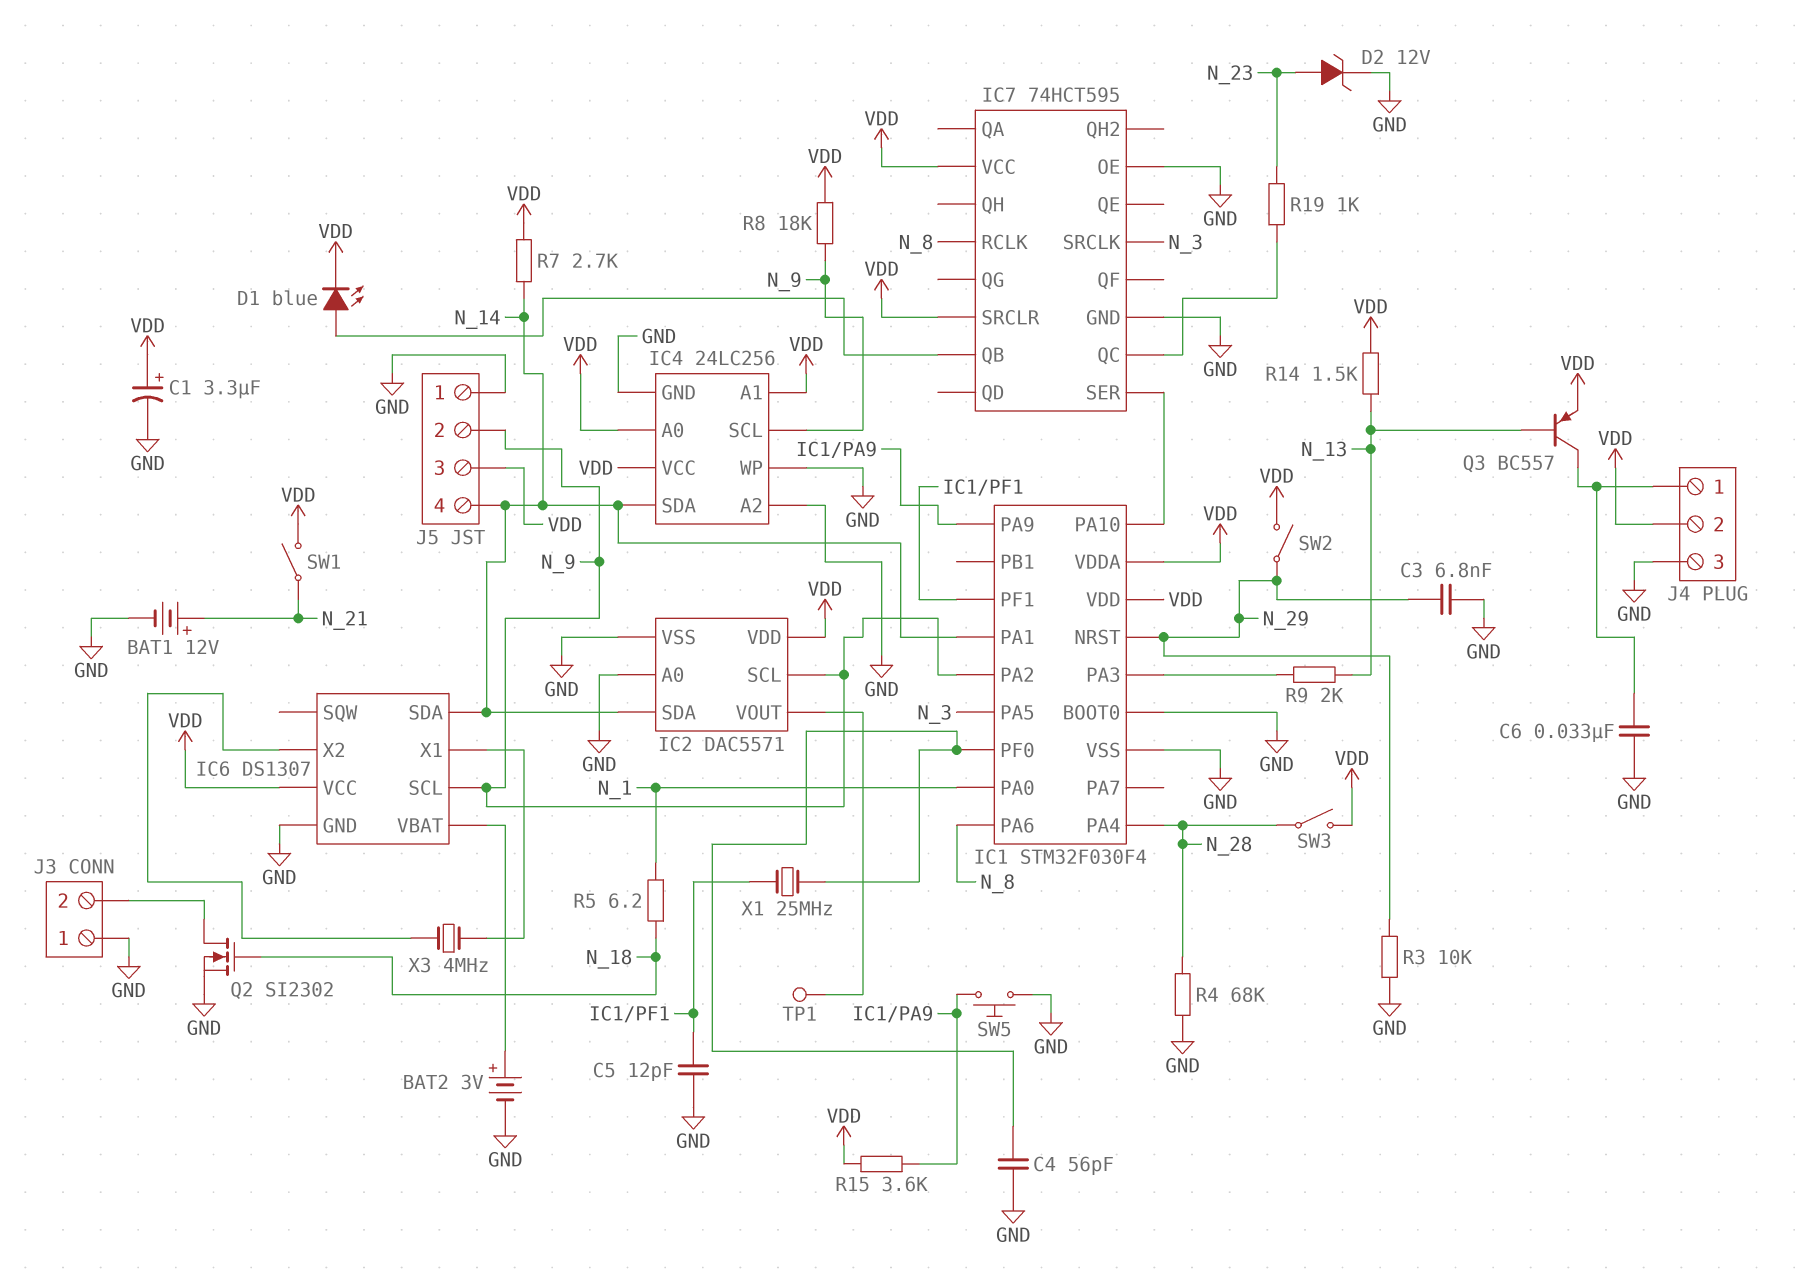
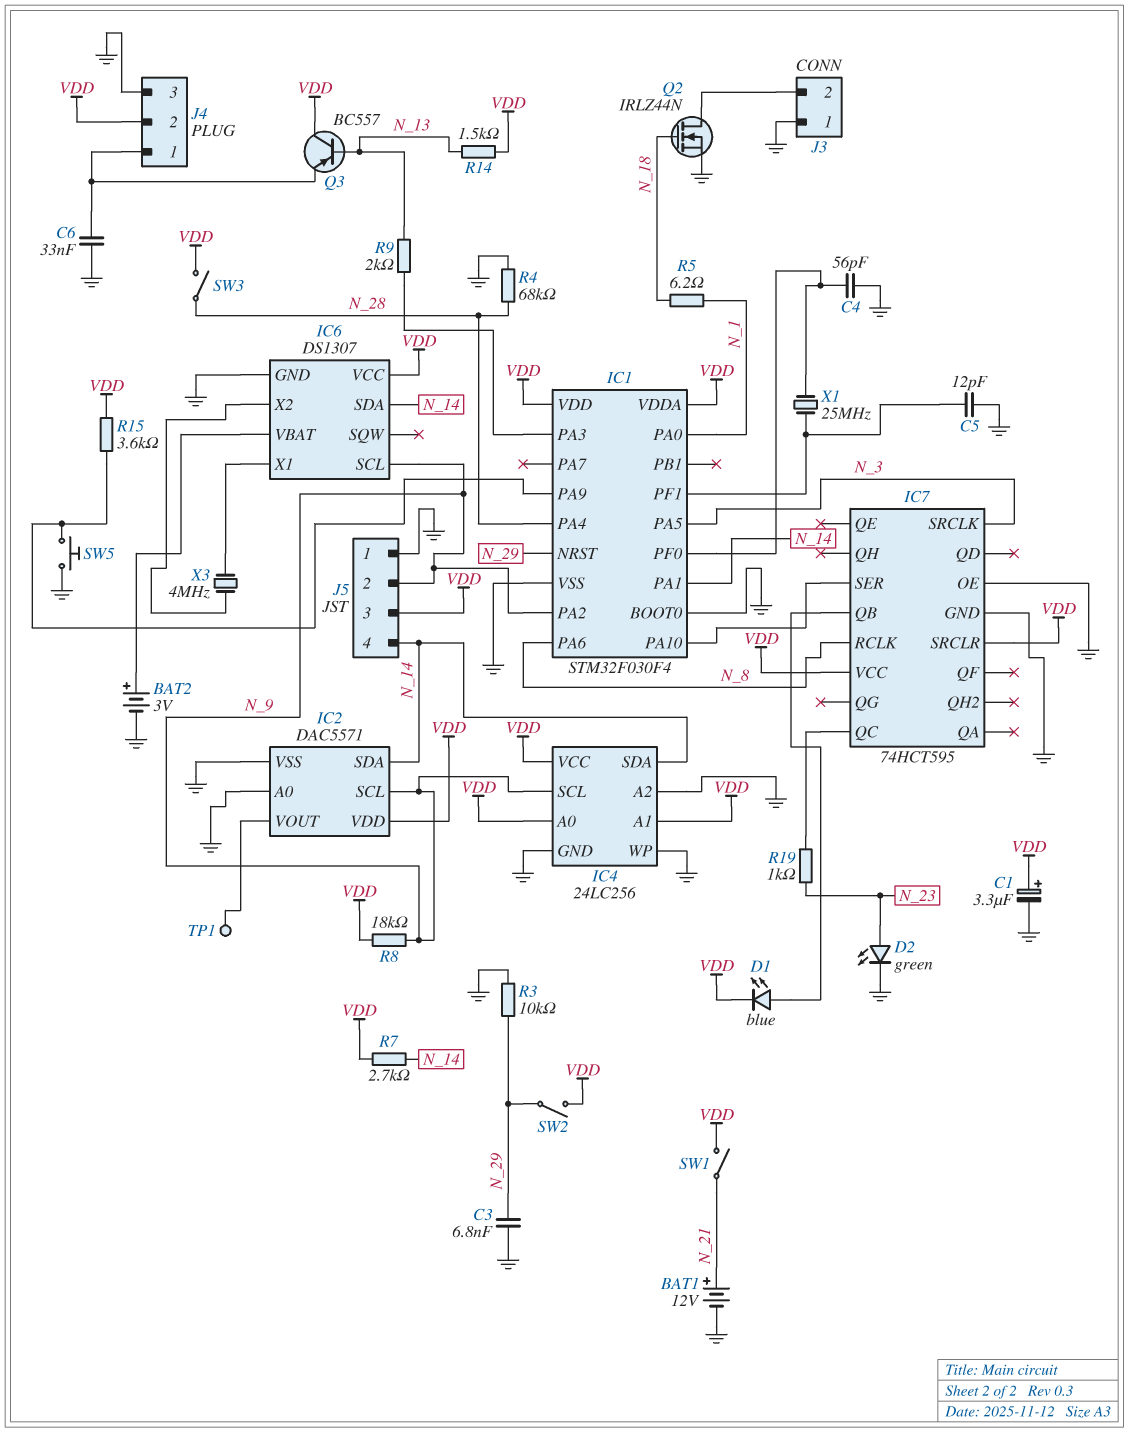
D2: zener 12V (A N_23, K GND) -> LED green (A N_23, K GND)
Q2: NMOS SI2302 (G N_18, D J3/2, S GND) -> NMOS IRLZ44N (G N_18, D J3/2, S GND)
Q3: PNP BC557 (B N_13, C J4/1, E VDD) -> PNP BC557 (B N_13, C VDD, E J4/1)

